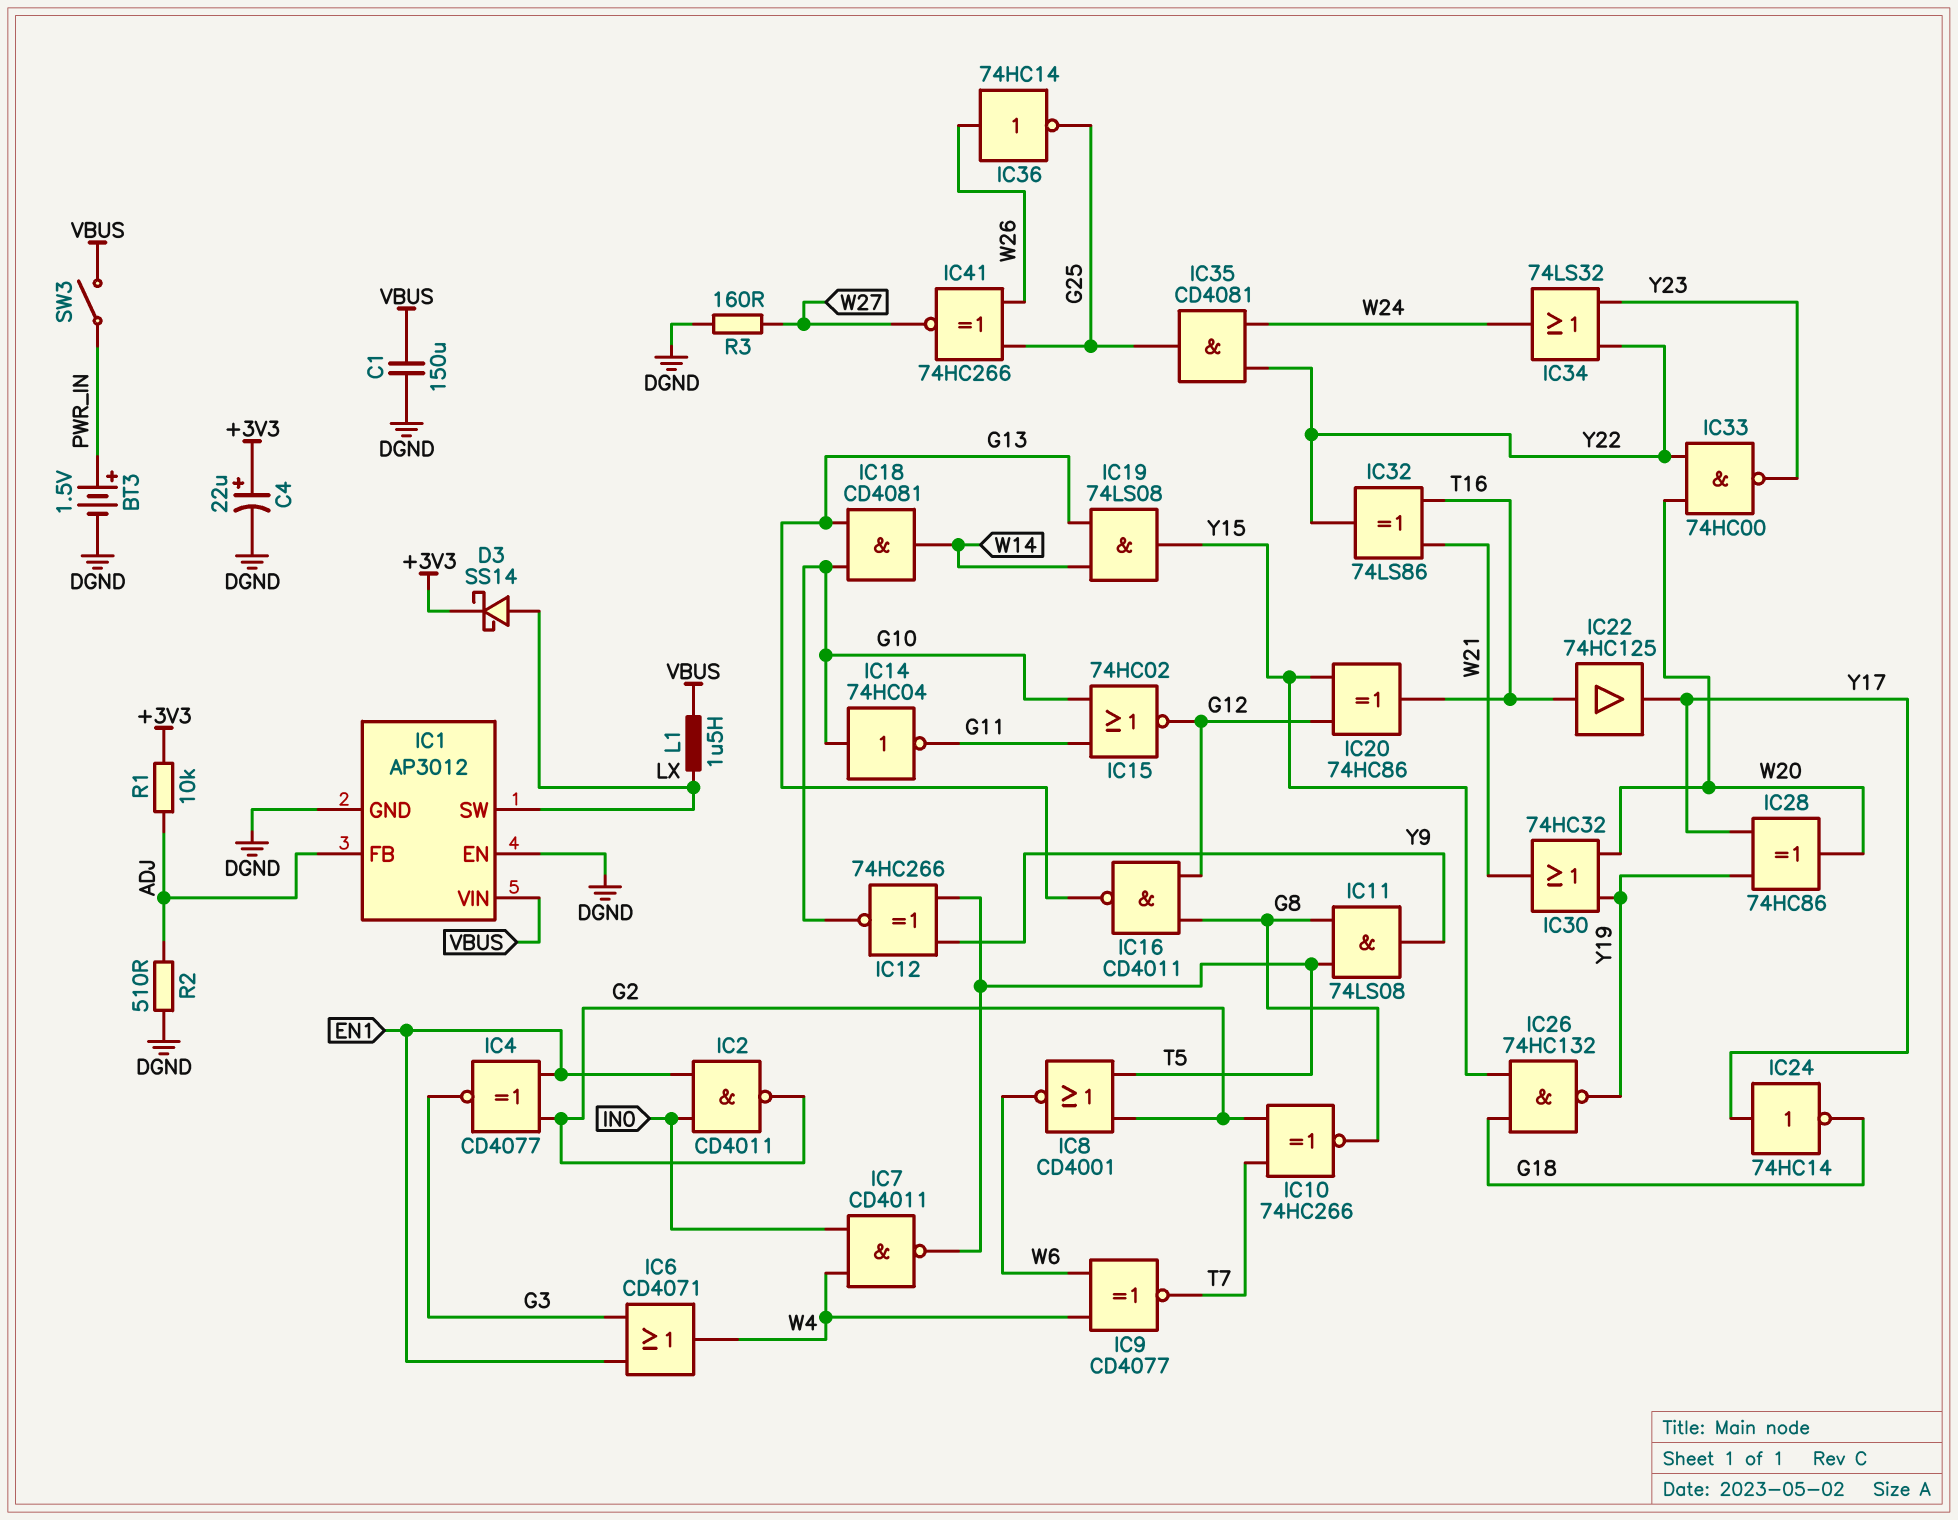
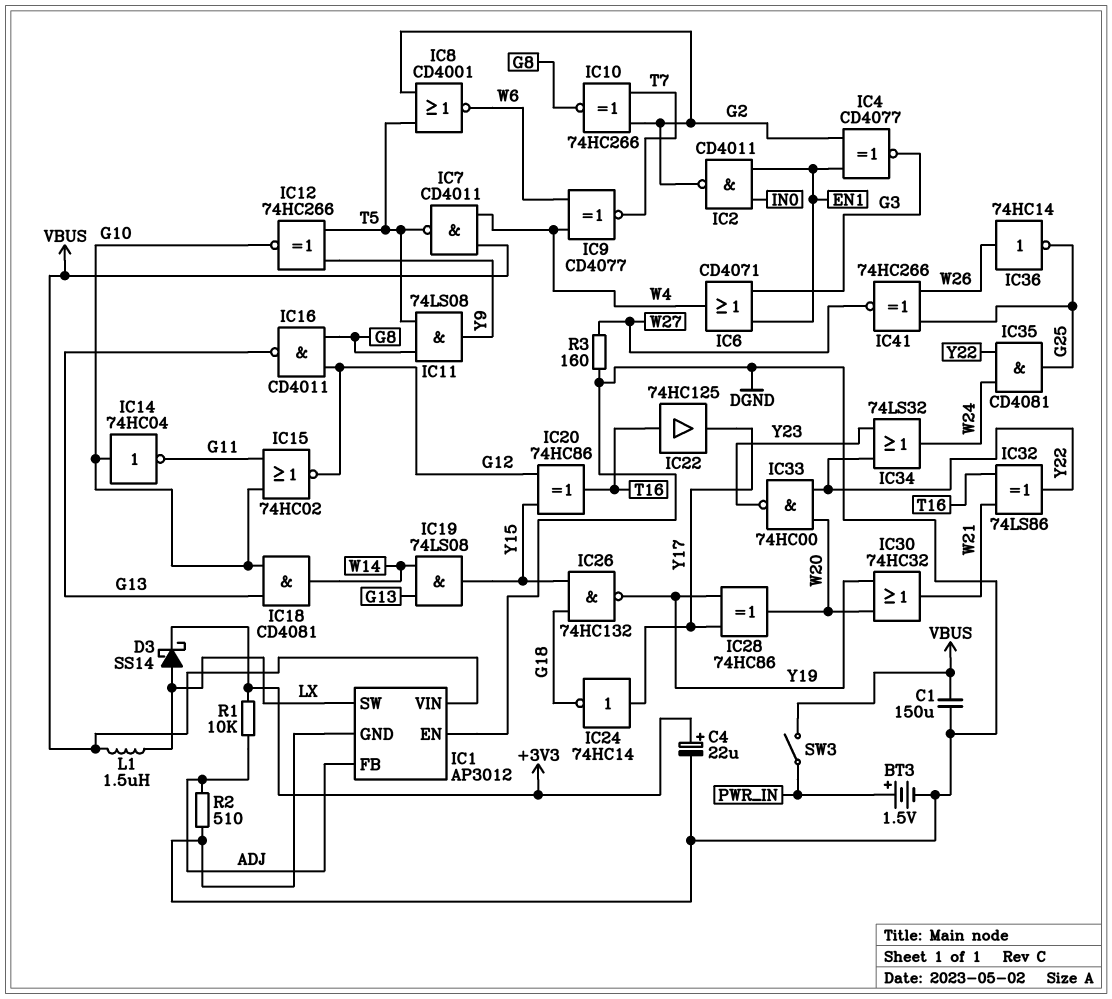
IC7: NAND CD4011 (in IN0, in W4, out T5) -> NAND CD4011 (in VBUS, in W4, out T5)

